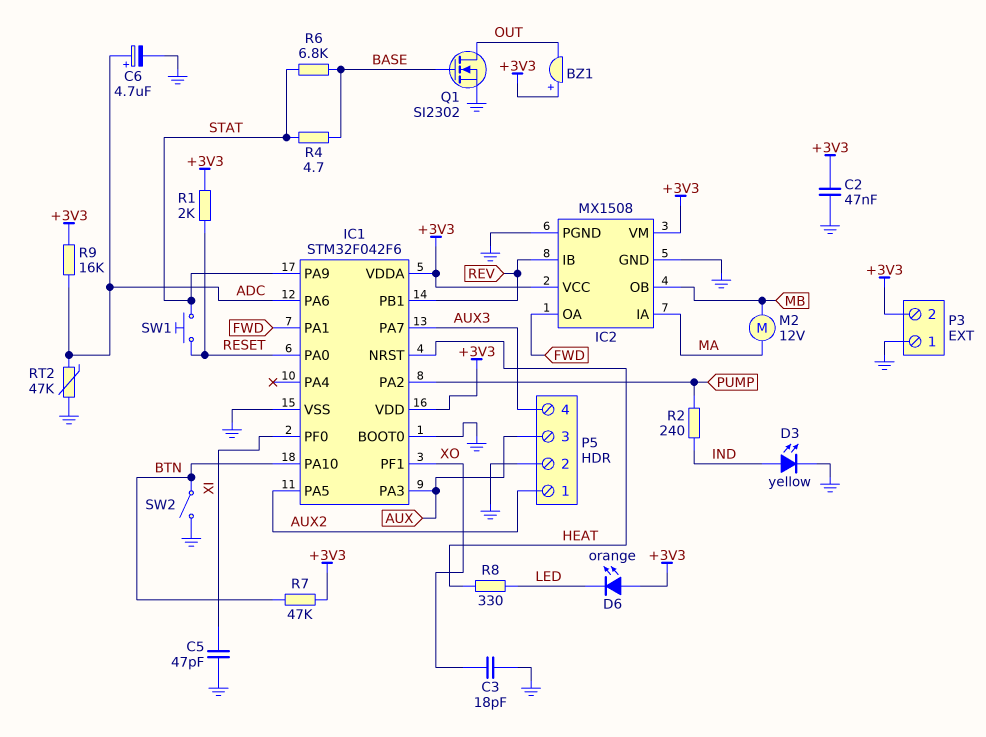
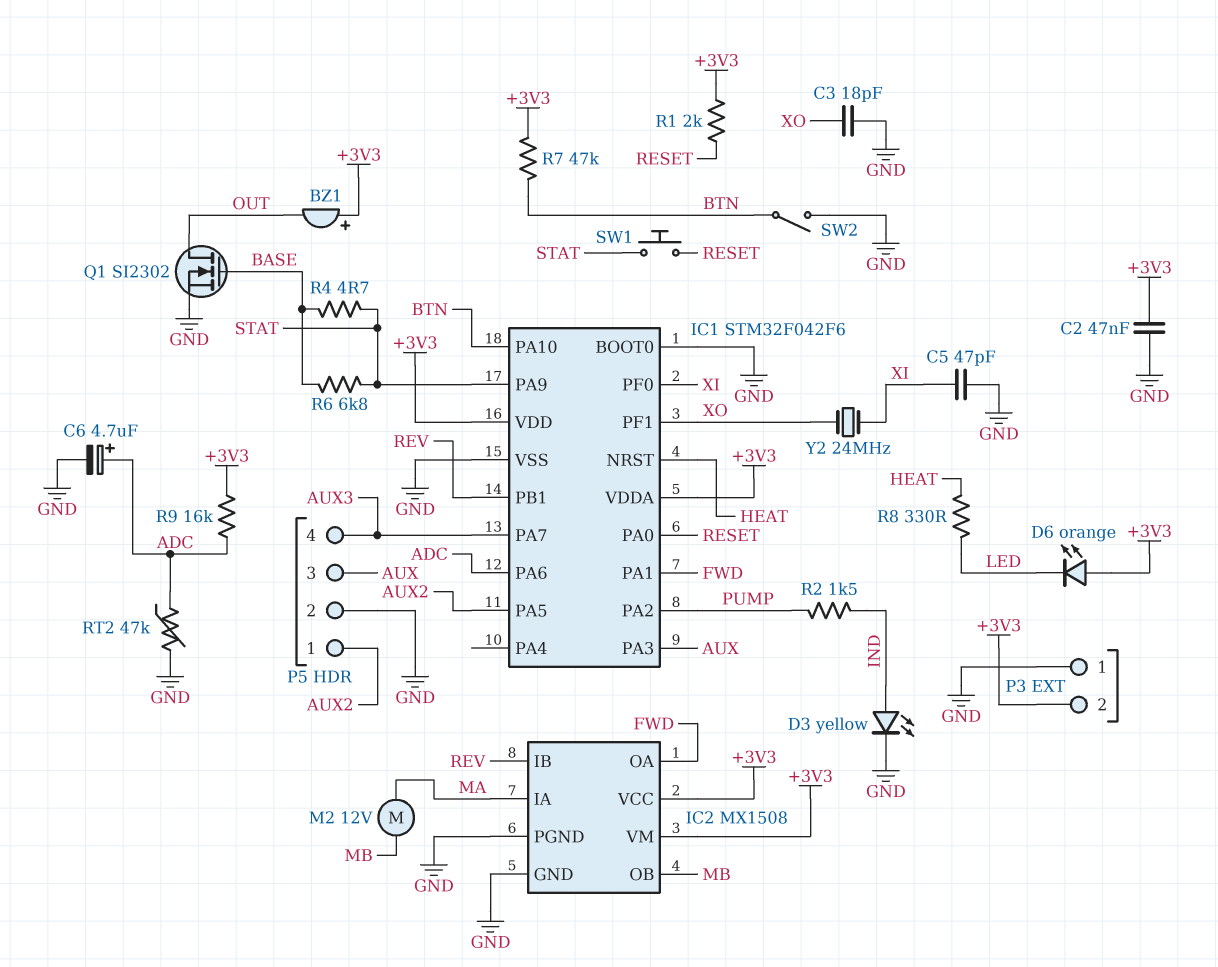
R2: 240 (IND, PUMP) -> 1.5k (IND, PUMP)
Y2: none -> 24MHz (XI, XO)

